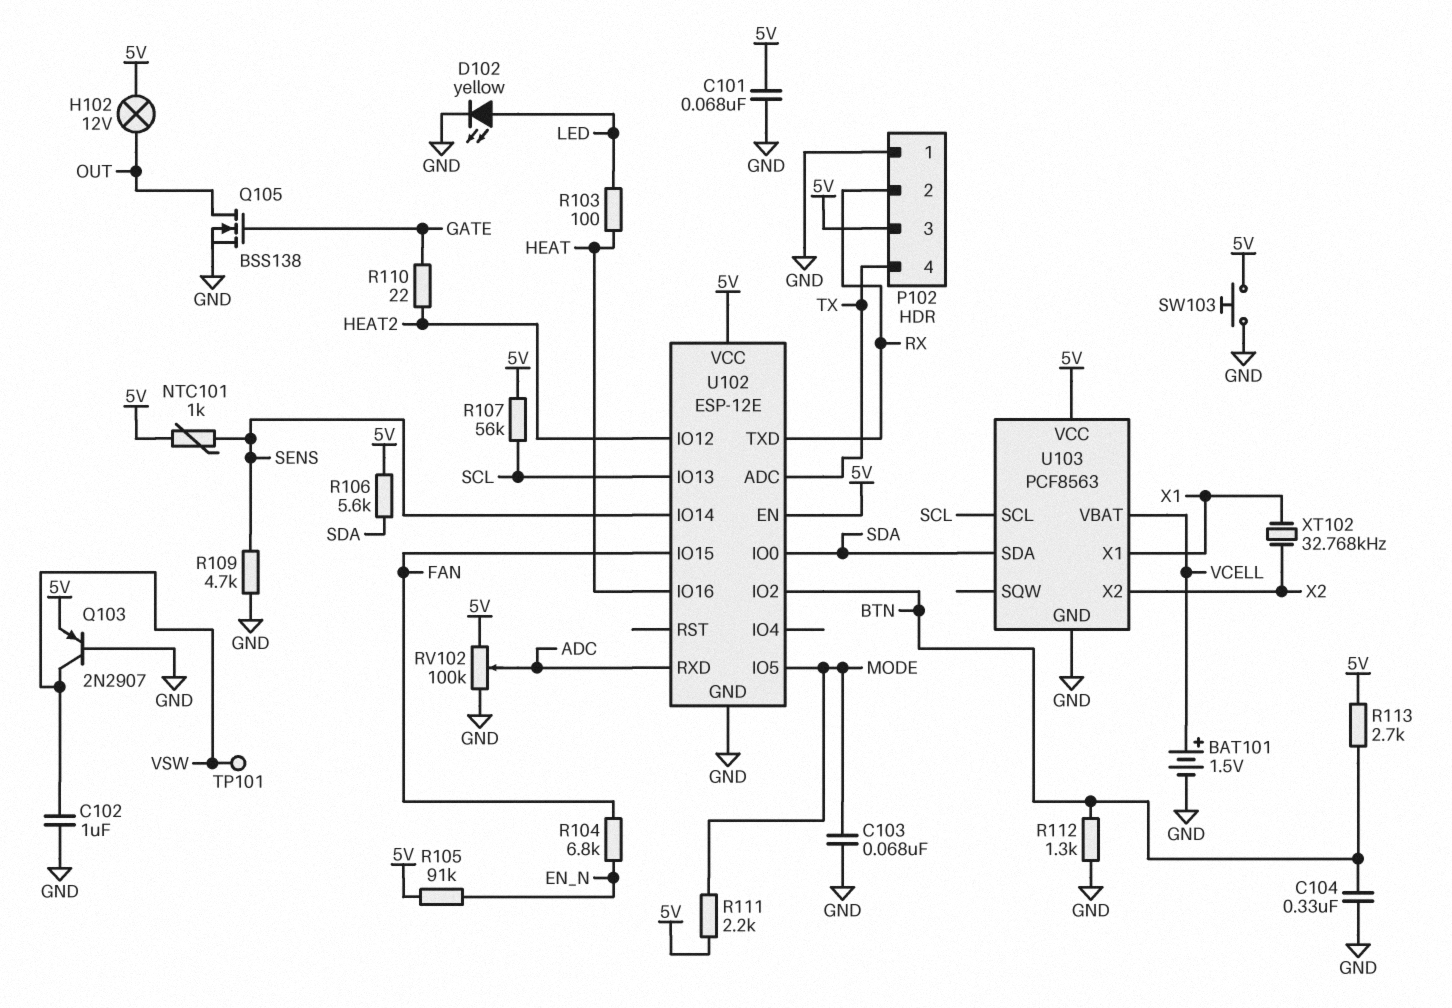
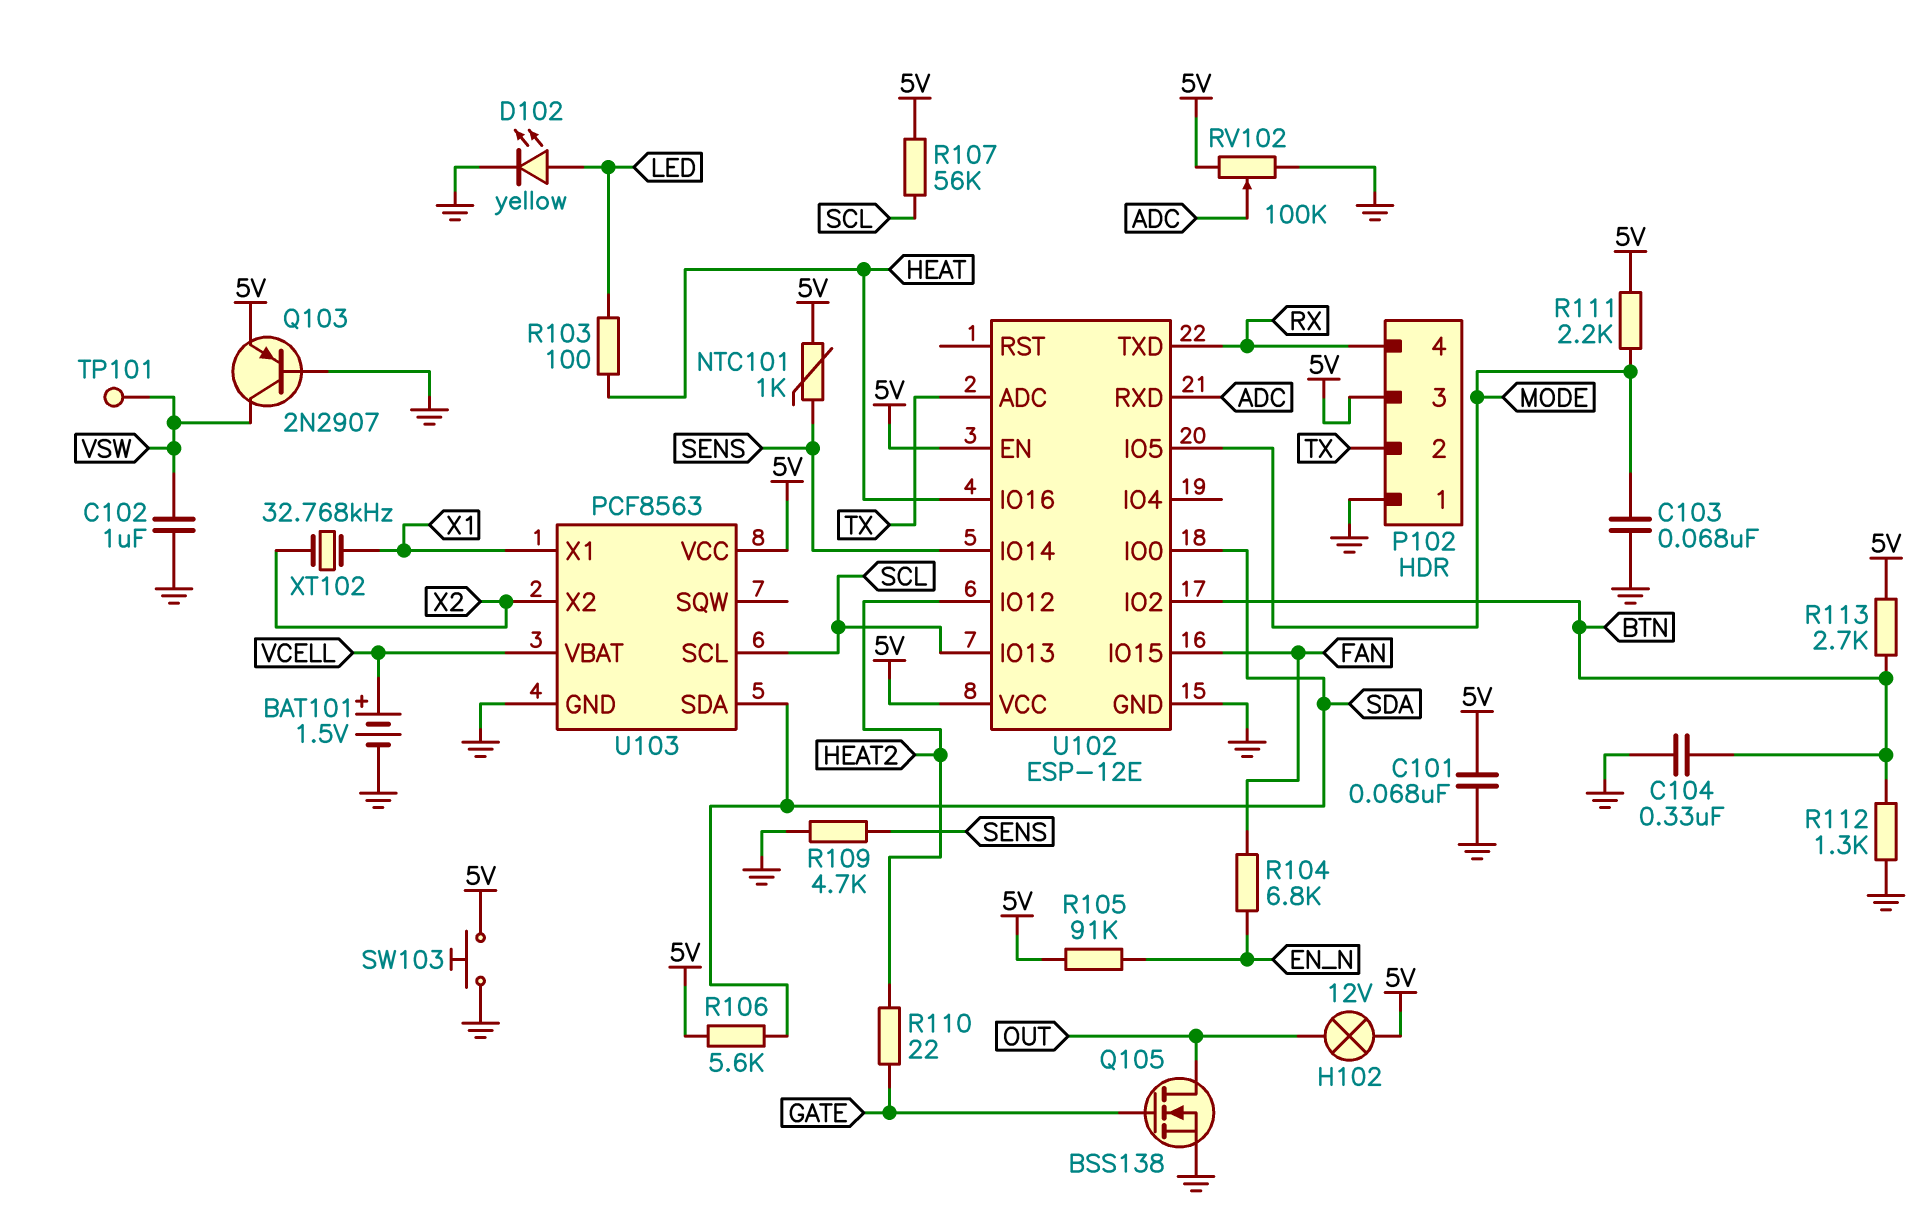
P102 pin 2: RX -> TX
P102 pin 4: TX -> RX

